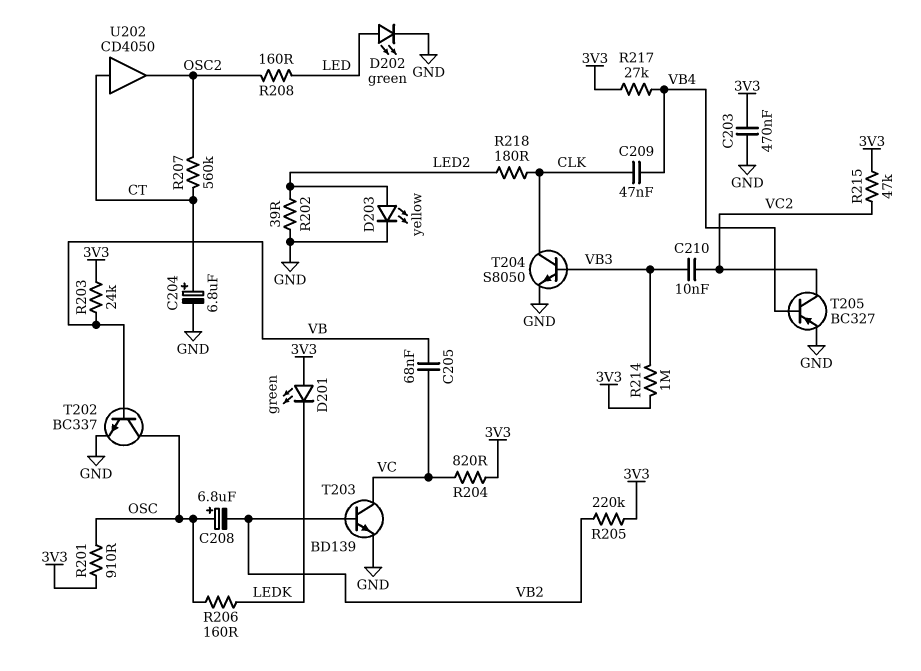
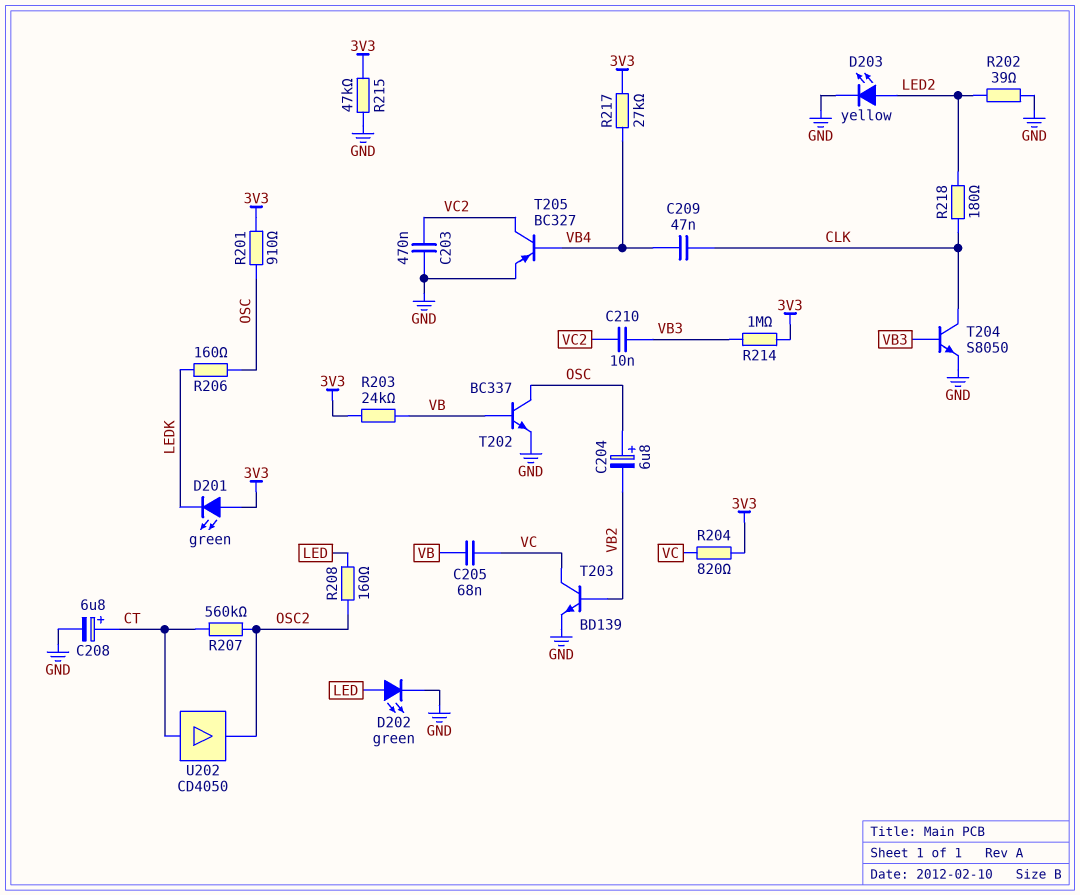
C203: 470nF (3V3, GND) -> 470nF (GND, VC2)
C204: 6.8uF (plus CT, minus GND) -> 6.8uF (plus OSC, minus VB2)
C208: 6.8uF (plus OSC, minus VB2) -> 6.8uF (plus CT, minus GND)
R205: 220k (3V3, VB2) -> none
R215: 47k (3V3, VC2) -> 47k (3V3, GND)

